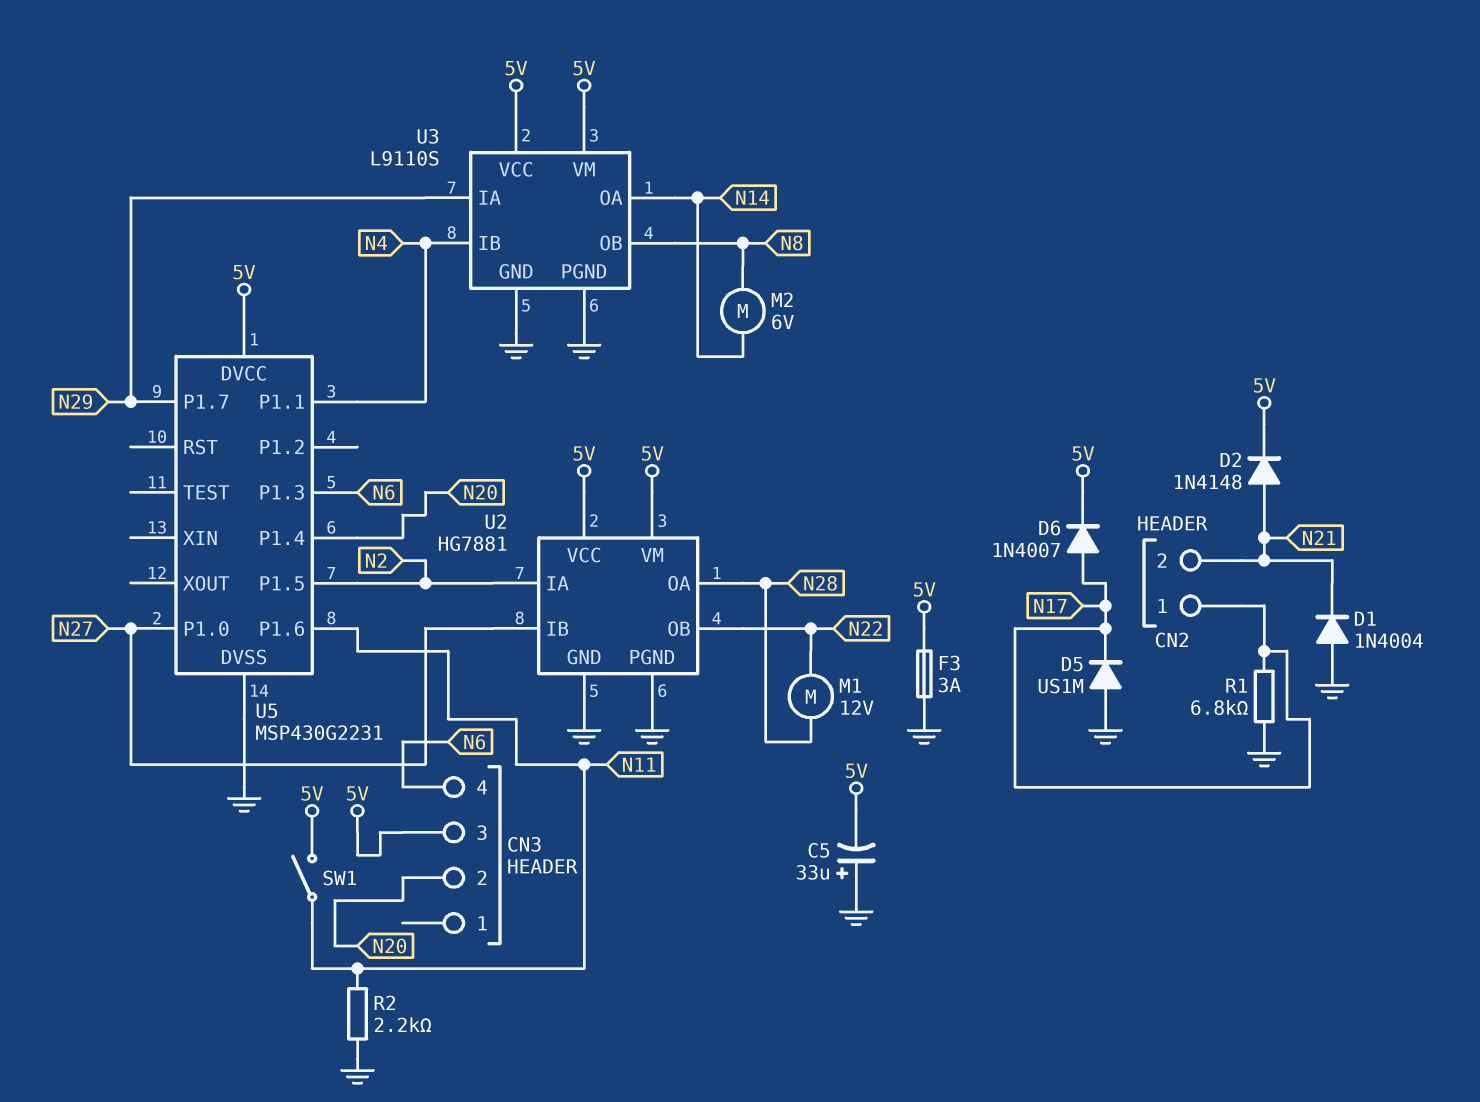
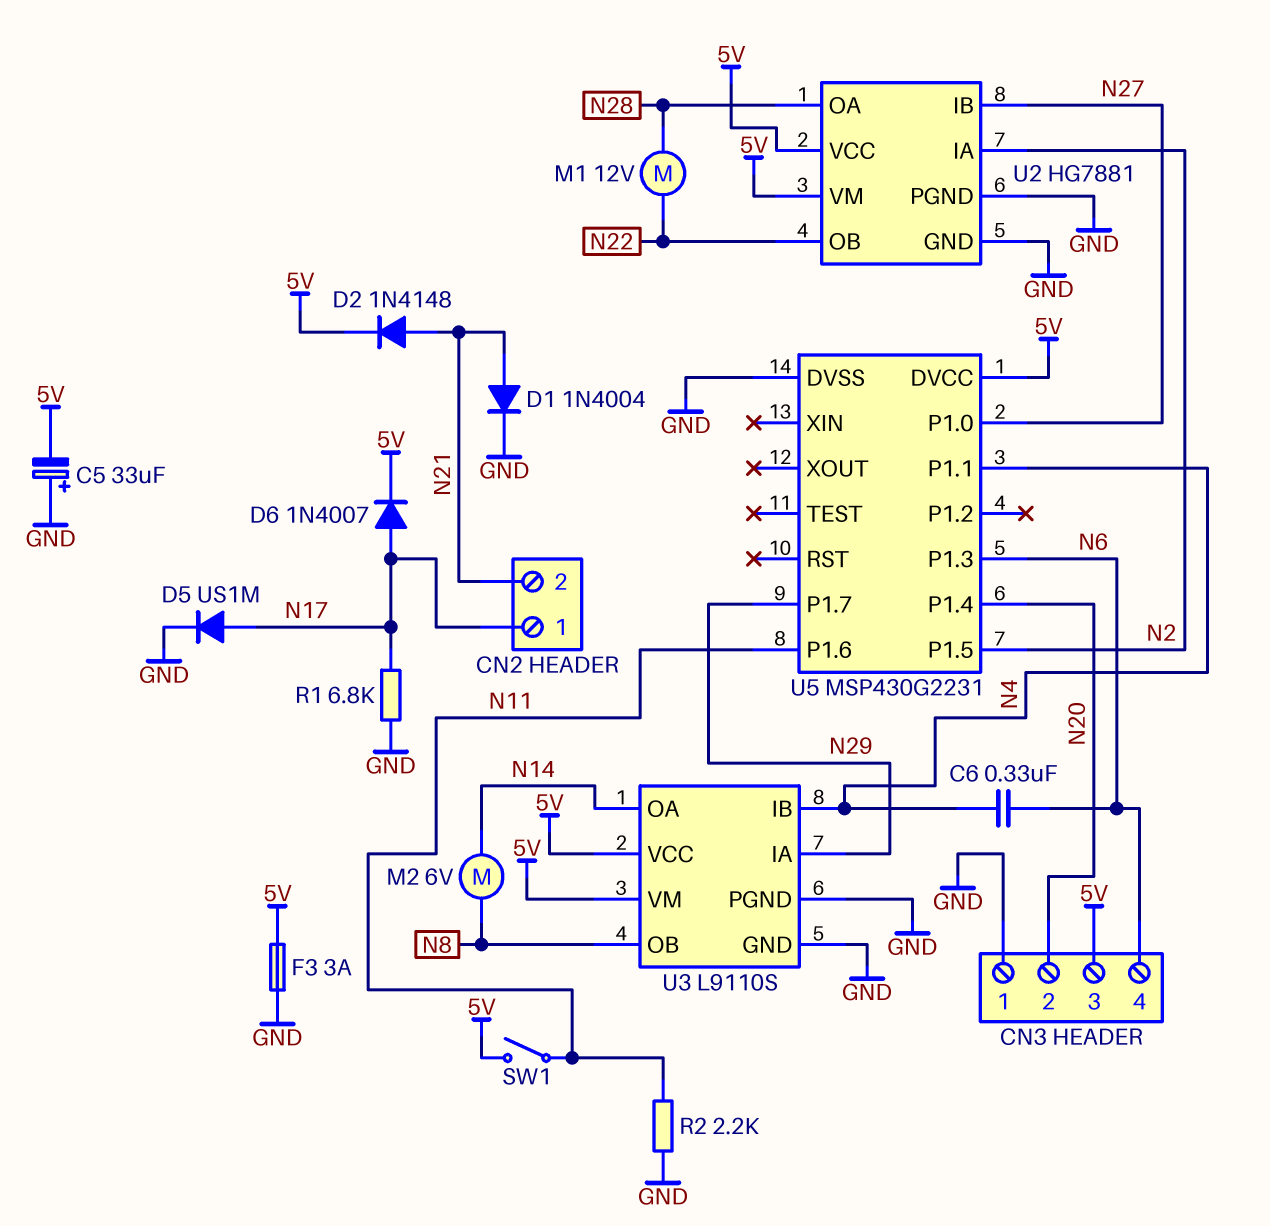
C6: none -> 330nF (N4, N6)
CN3 pin 1: none -> GND
D1: diode 1N4004 (A GND, K N21) -> diode 1N4004 (A N21, K GND)
D5: diode US1M (A GND, K N17) -> diode US1M (A N17, K GND)

